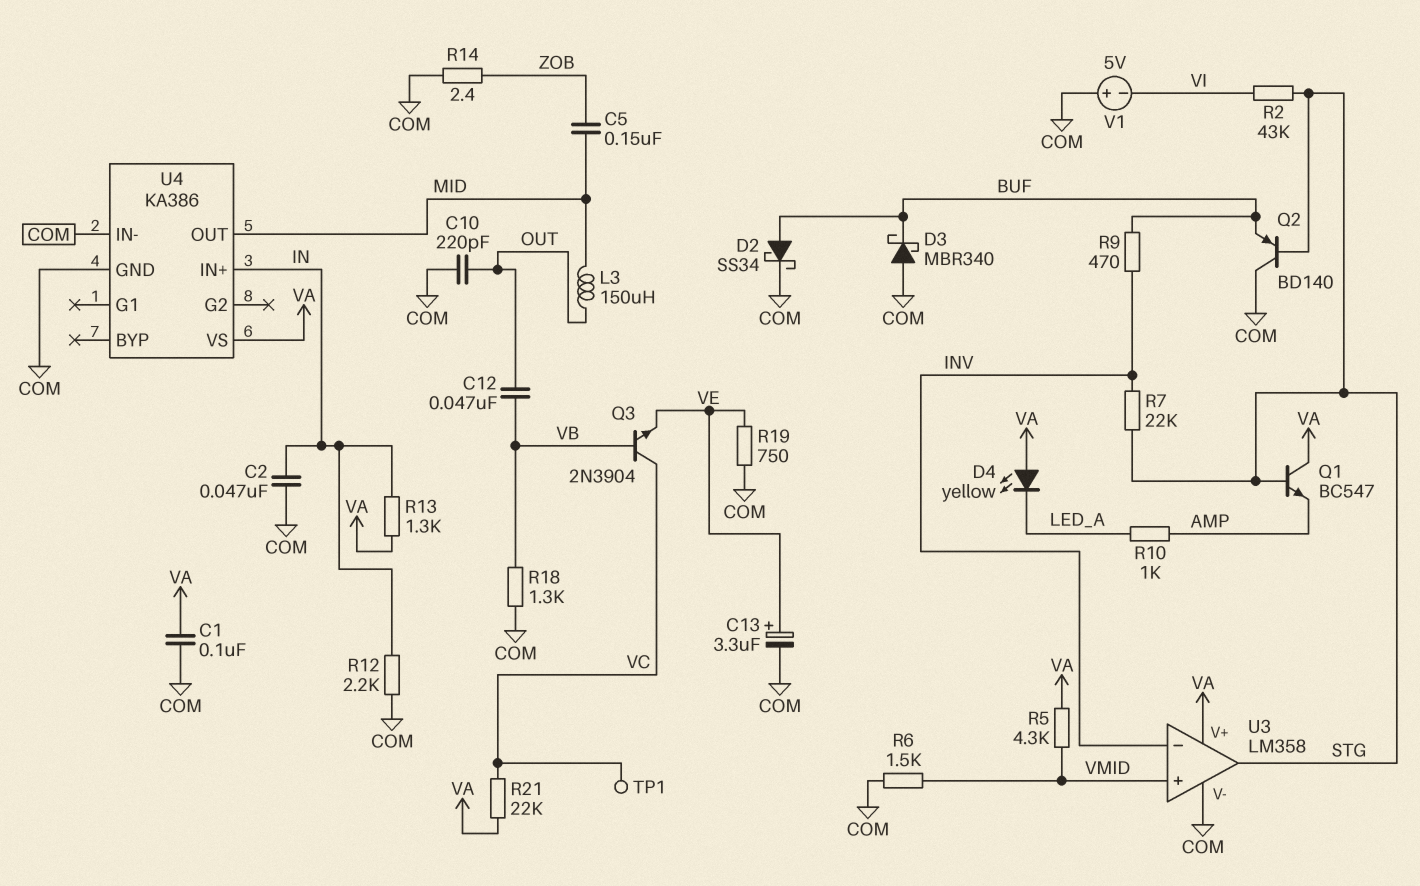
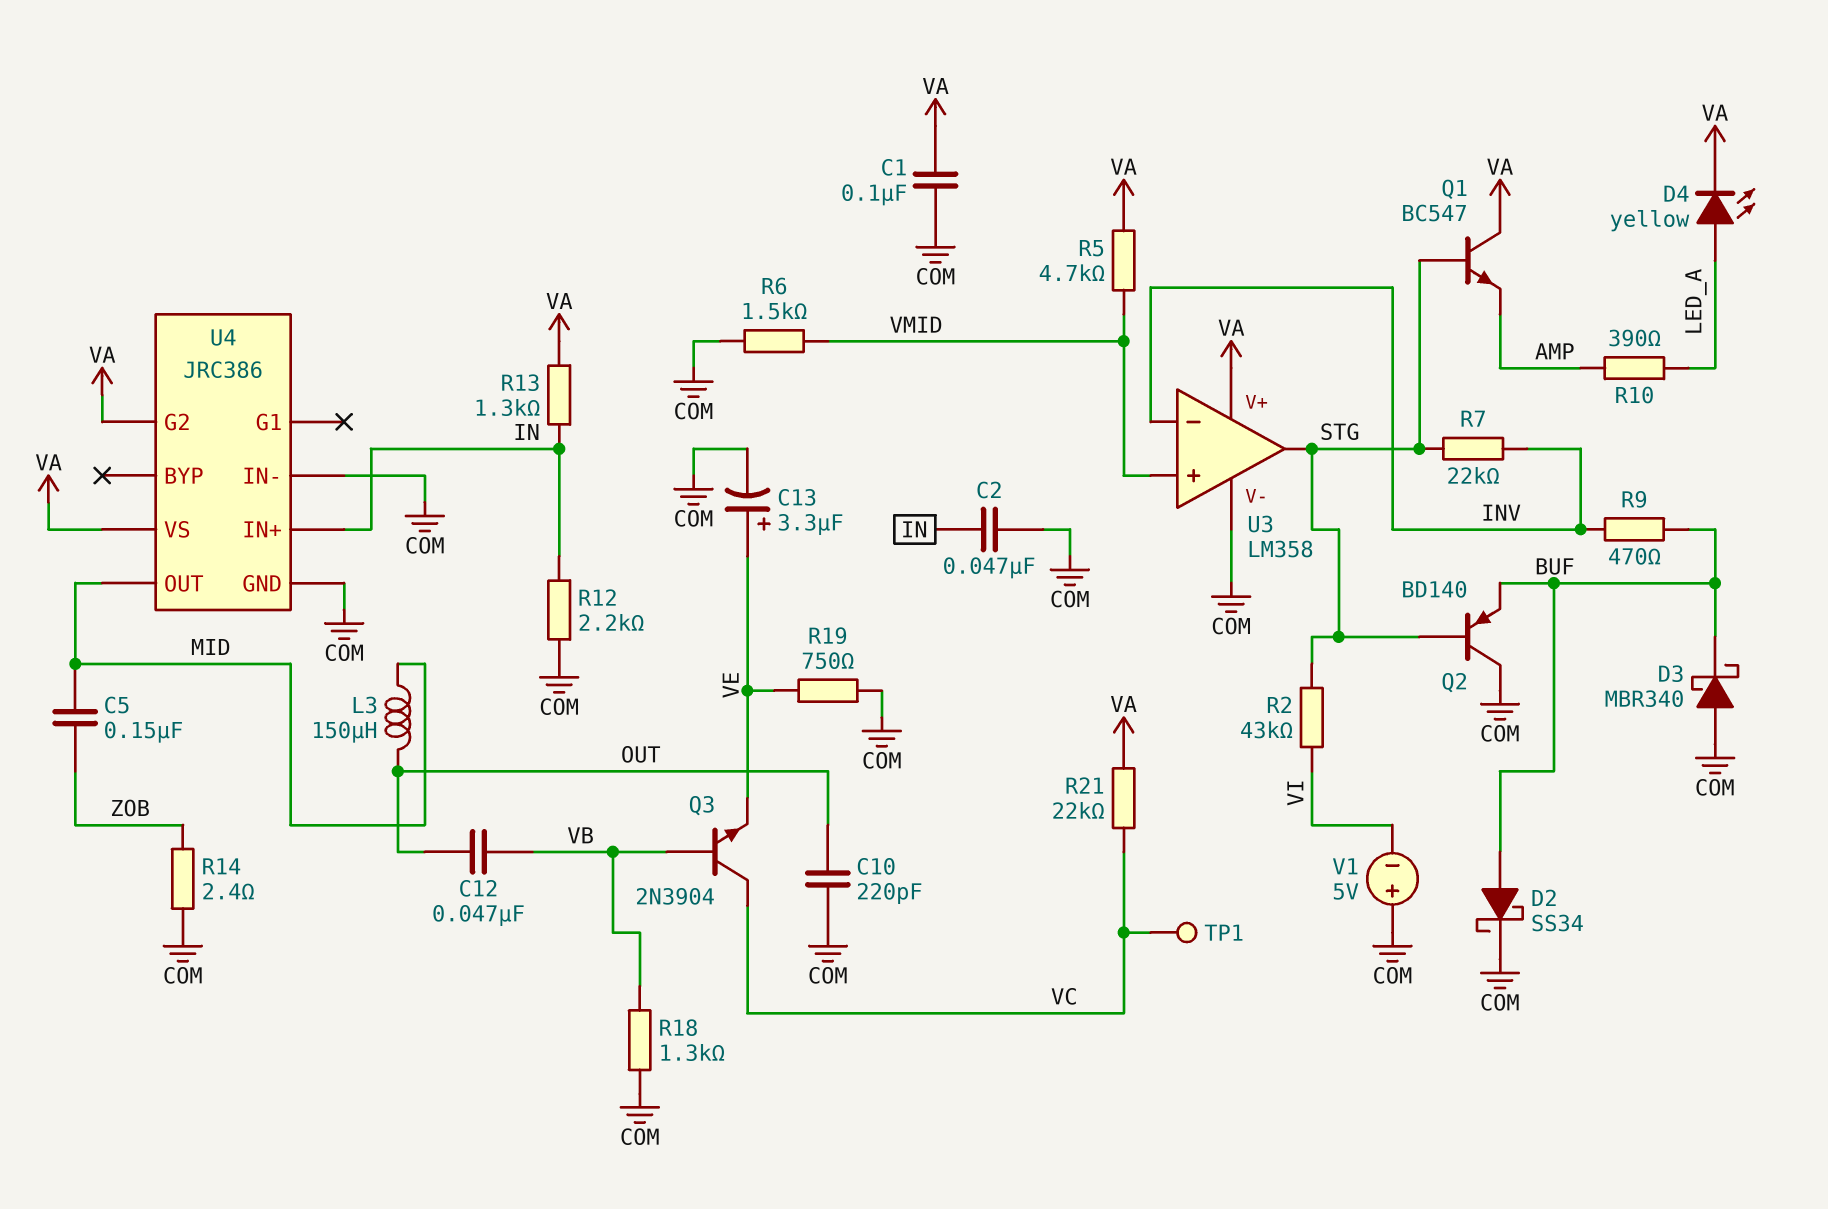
D4: LED yellow (A VA, K LED_A) -> LED yellow (A LED_A, K VA)
R5: 4.3k (VA, VMID) -> 4.7k (VA, VMID)
R10: 1k (AMP, LED_A) -> 390 (AMP, LED_A)
U4: KA386 -> JRC386
U4 pin G2: none -> VA

